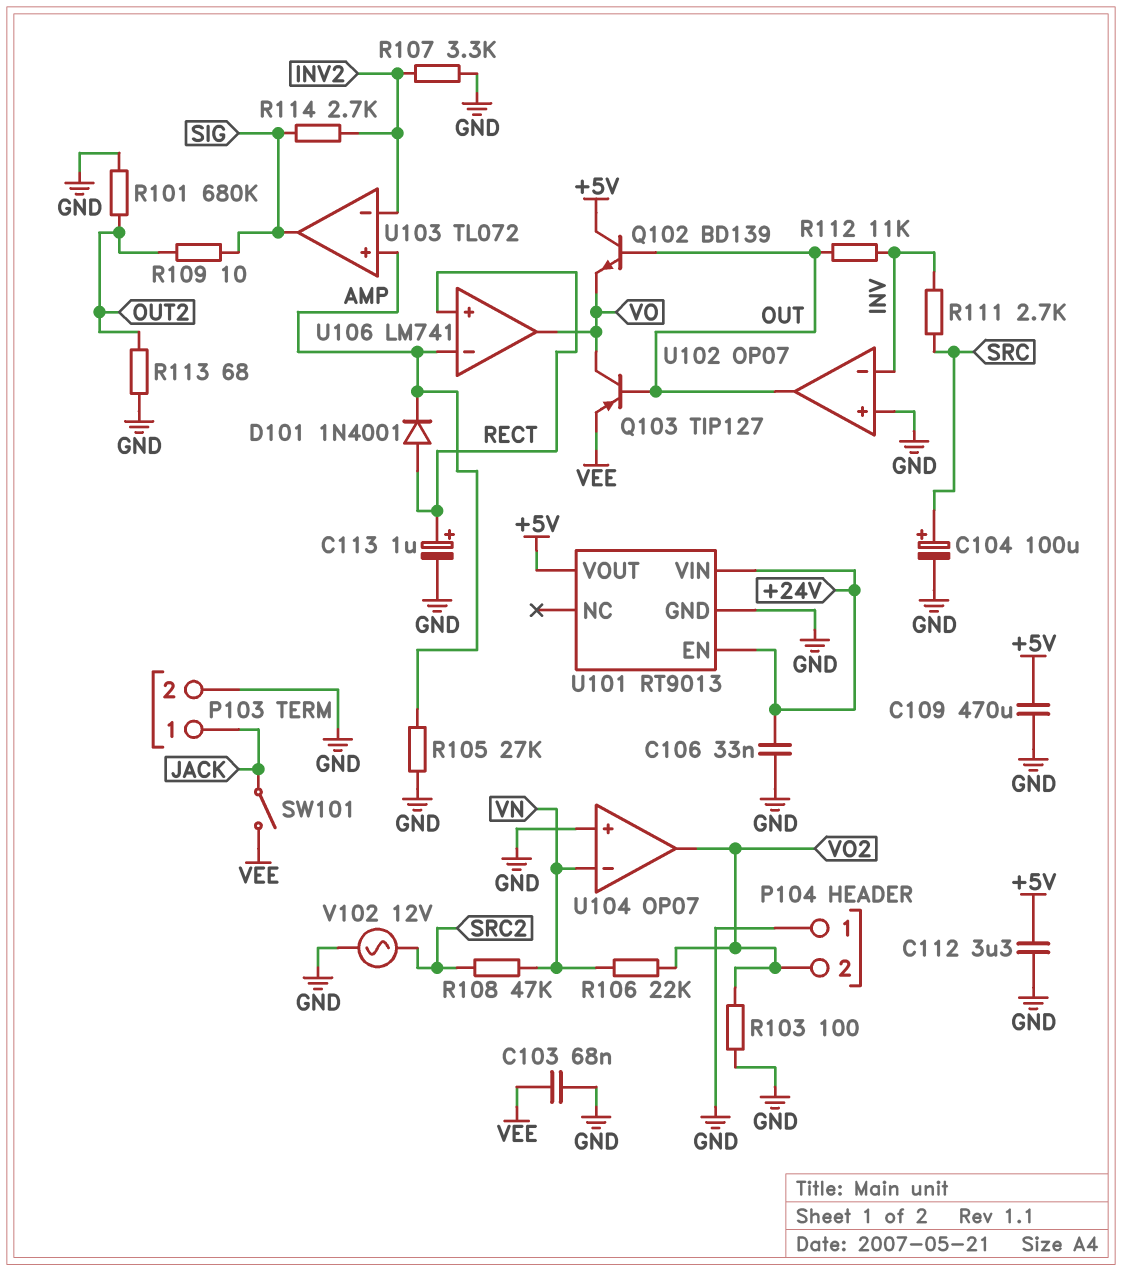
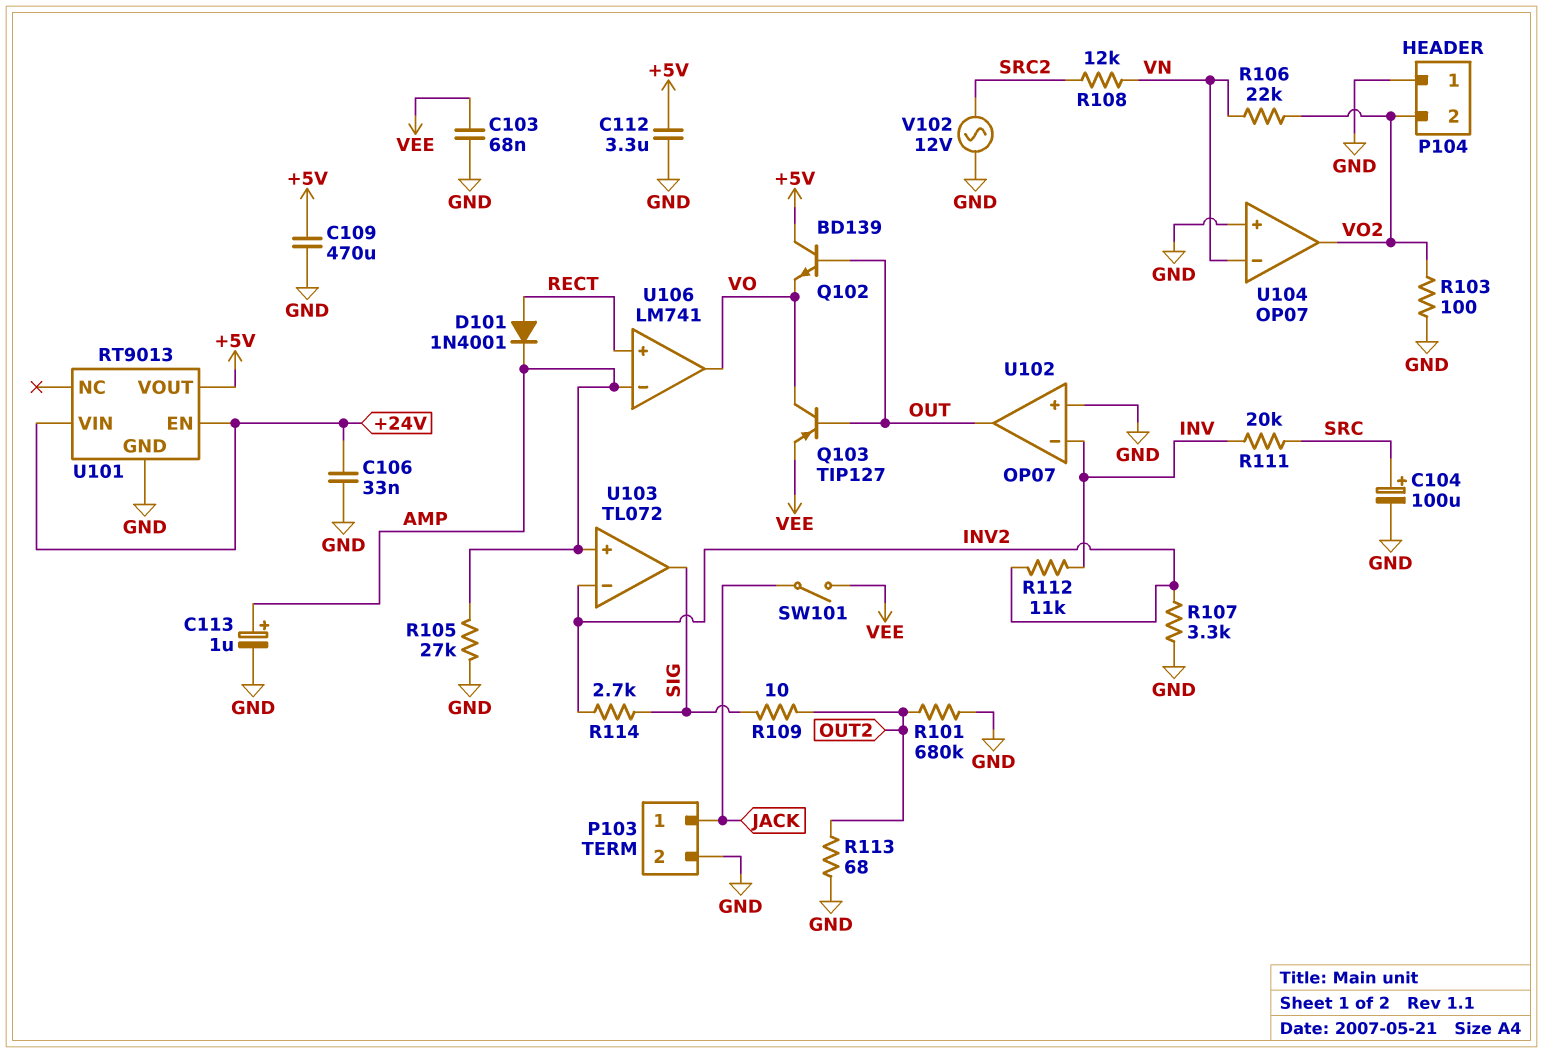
C113: 1uF (plus RECT, minus GND) -> 1uF (plus AMP, minus GND)
R108: 47k (SRC2, VN) -> 12k (SRC2, VN)
R111: 2.7k (INV, SRC) -> 20k (INV, SRC)
R112: 11k (INV, OUT) -> 11k (INV, INV2)

